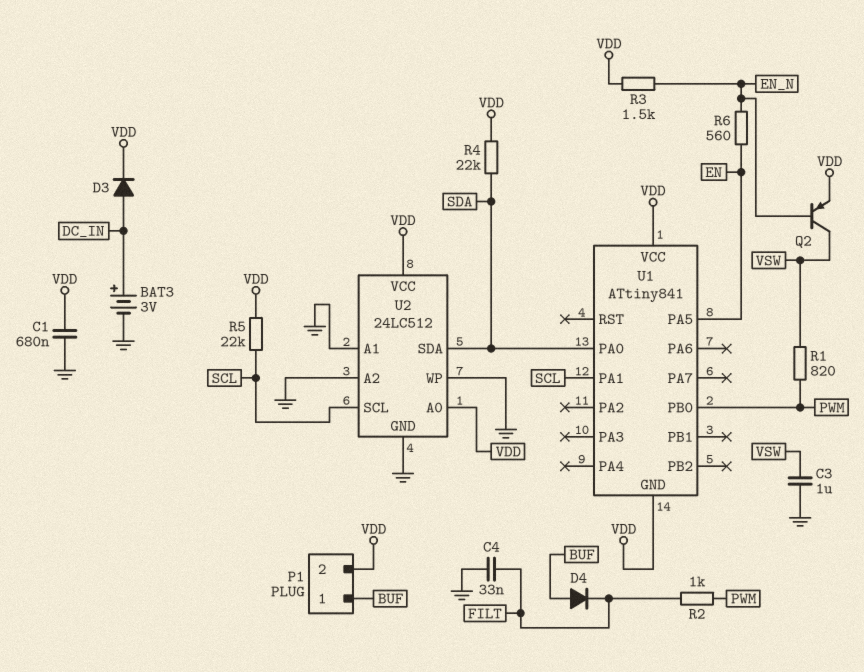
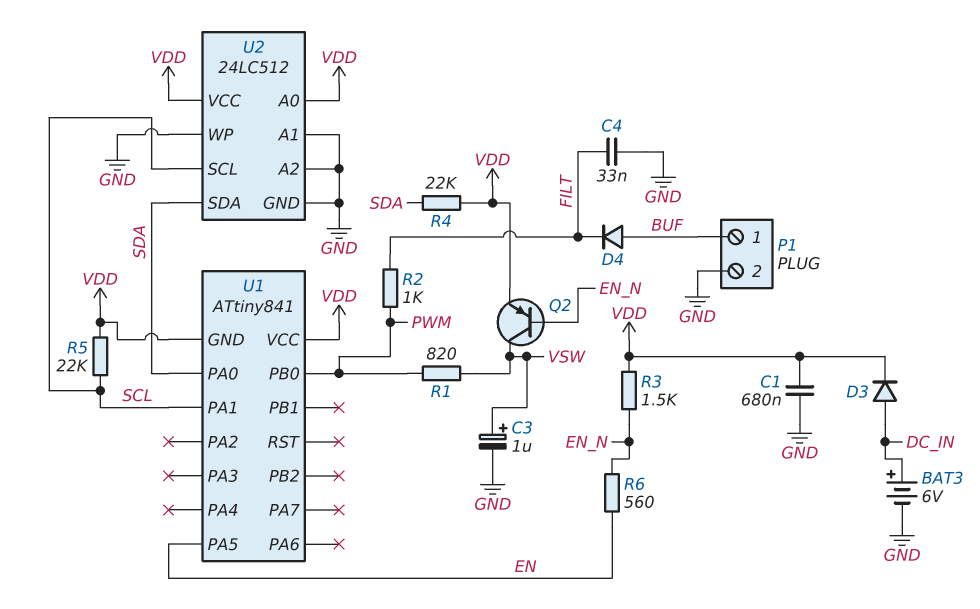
BAT3: 3V (plus DC_IN, minus GND) -> 6V (plus DC_IN, minus GND)
C3: 1uF (GND, VSW) -> 1uF (plus VSW, minus GND)
P1 pin 2: VDD -> GND

